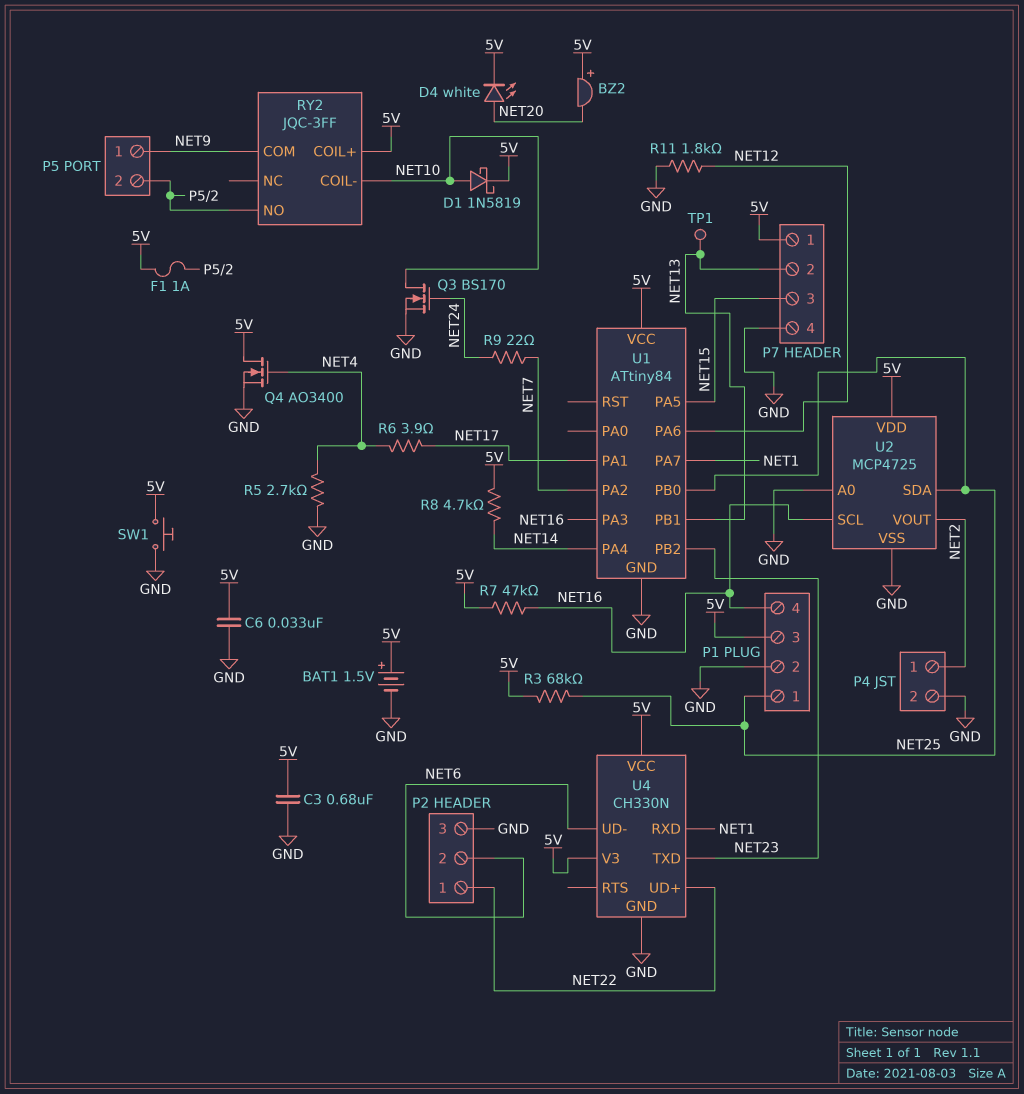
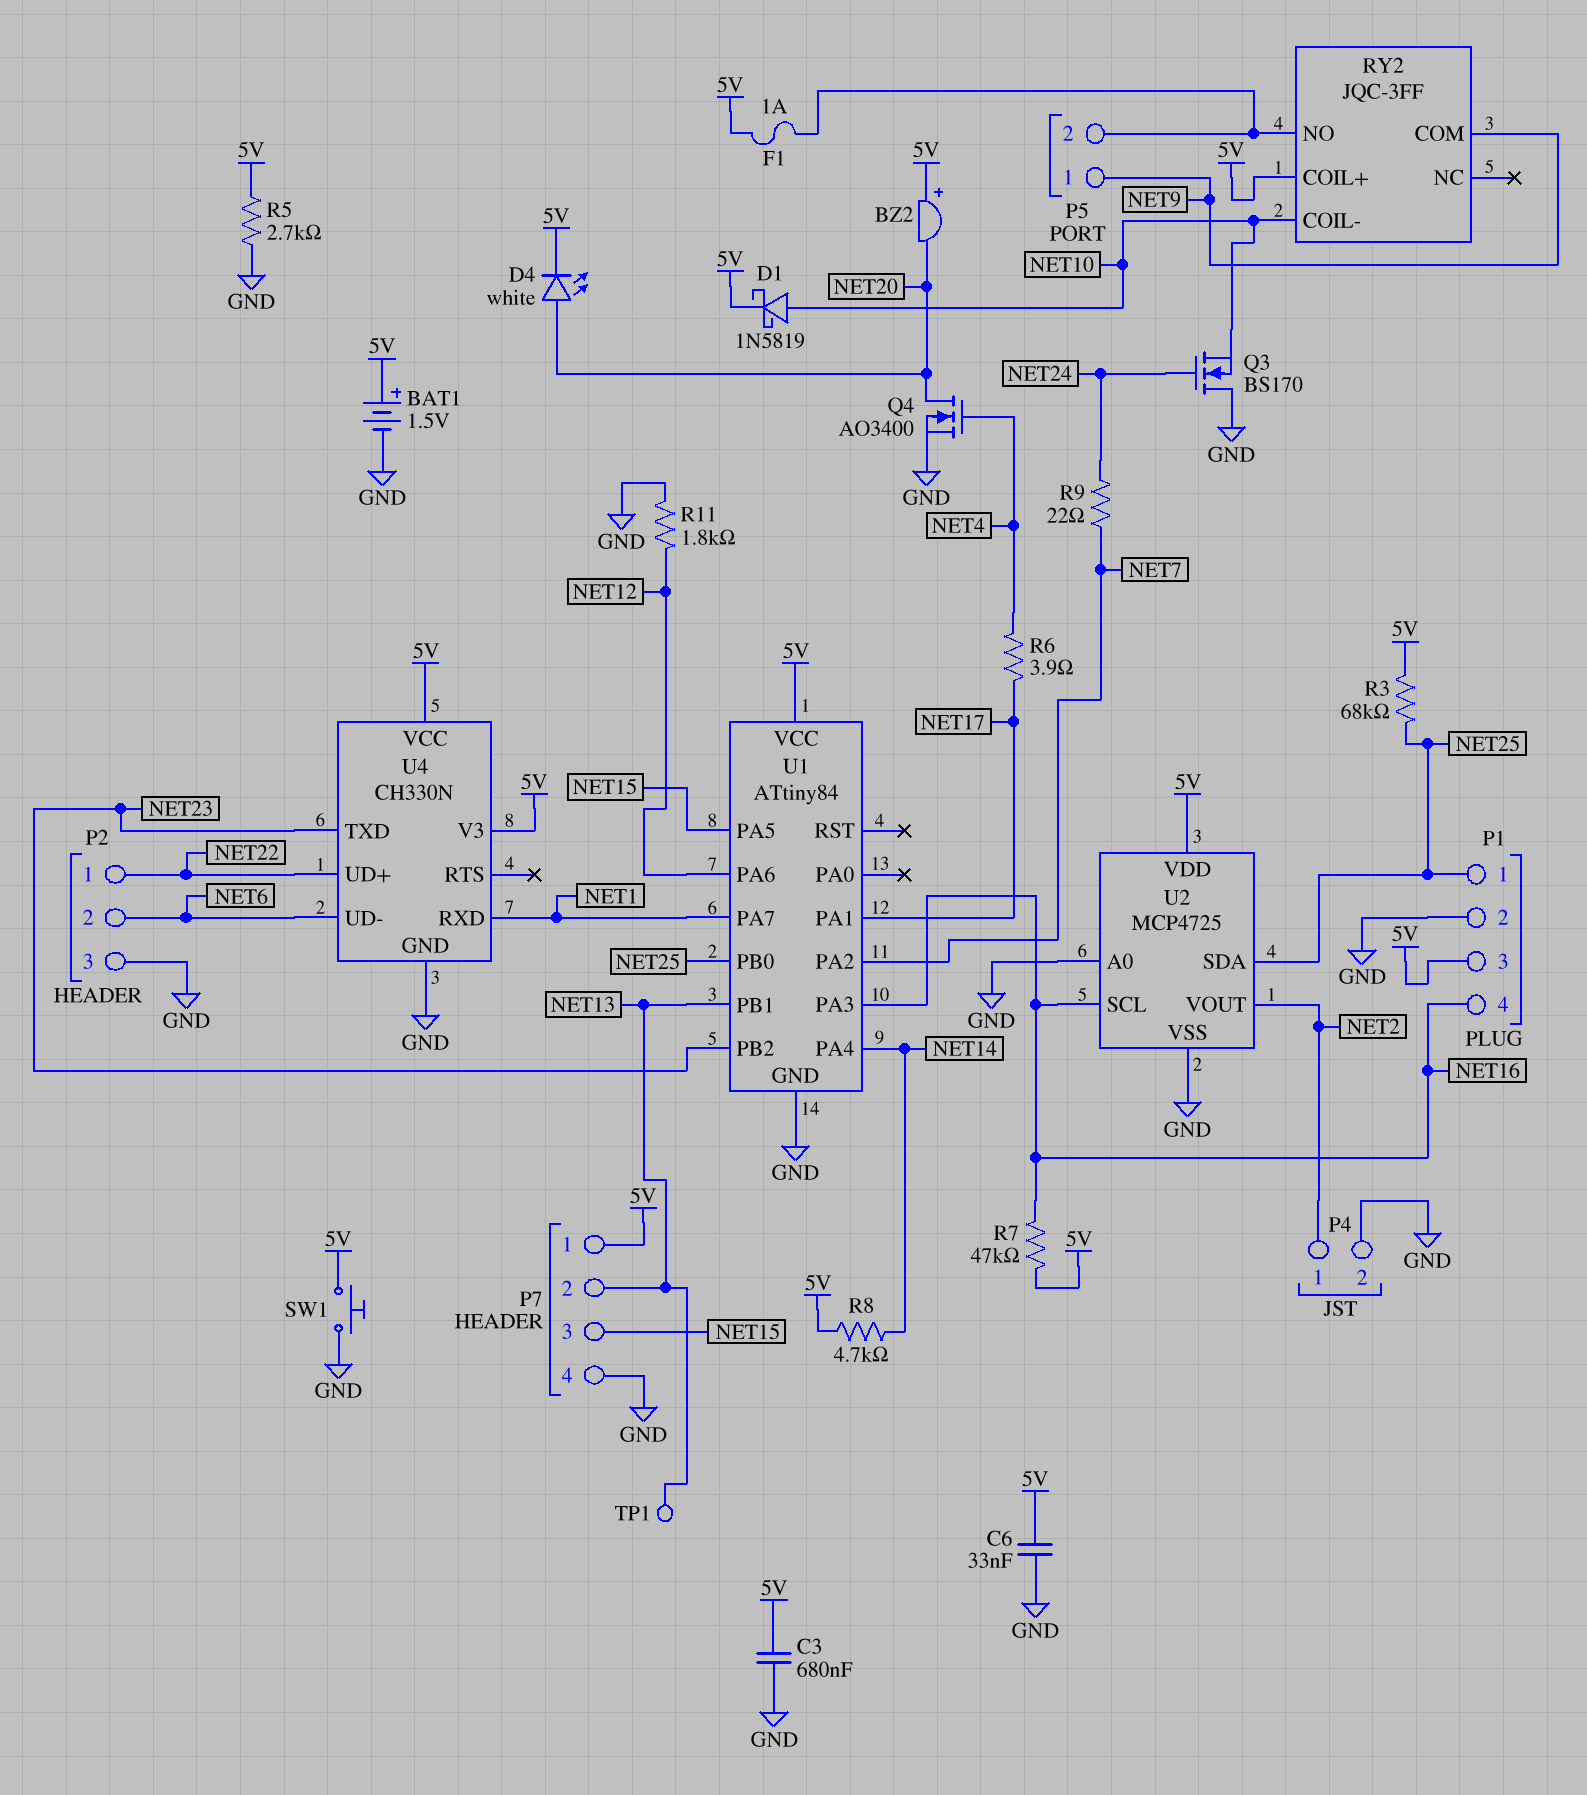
Q3: NMOS BS170 (G NET24, D NET10, S GND) -> NMOS BS170 (G NET24, D GND, S NET10)
Q4: NMOS AO3400 (G NET4, D 5V, S GND) -> NMOS AO3400 (G NET4, D NET20, S GND)
R5: 2.7k (GND, NET4) -> 2.7k (5V, GND)

